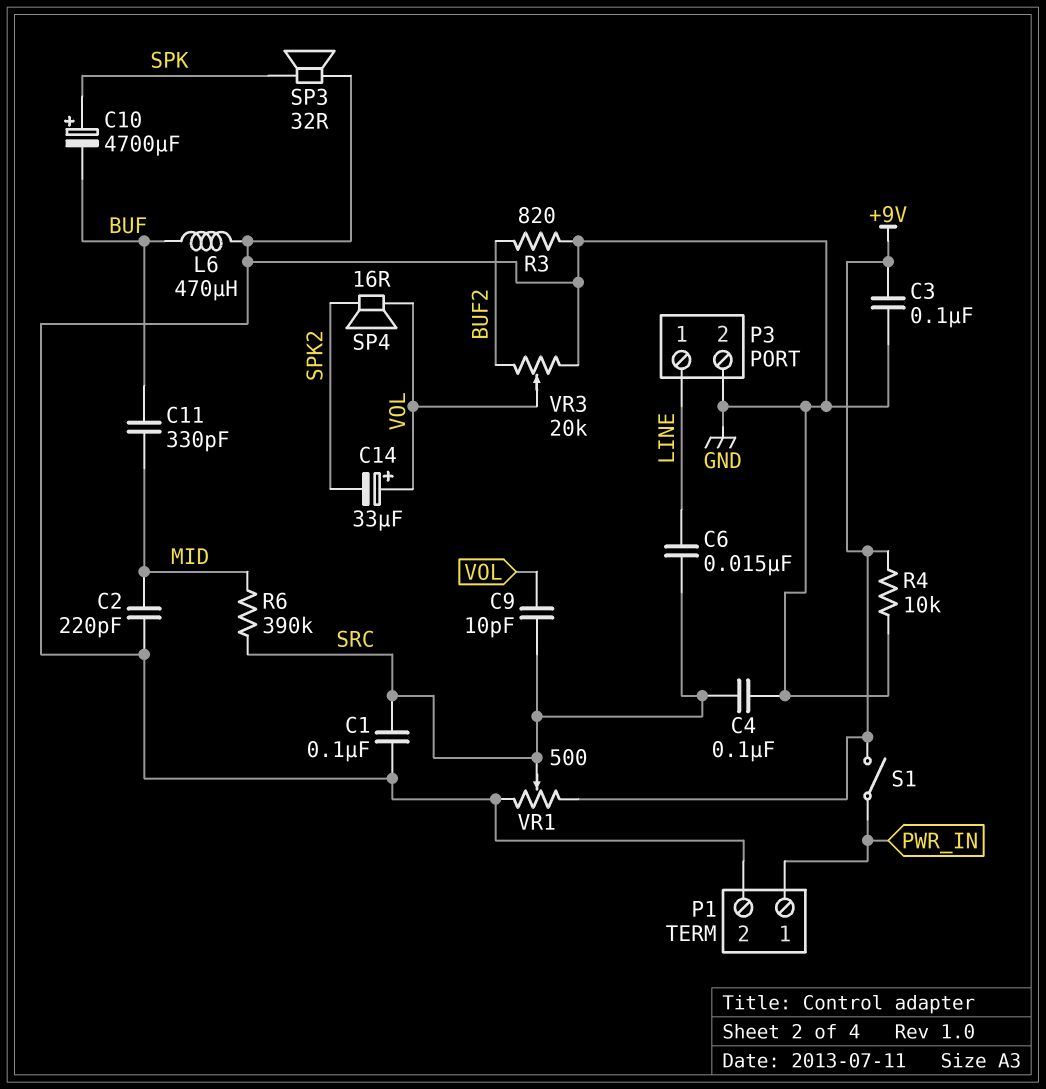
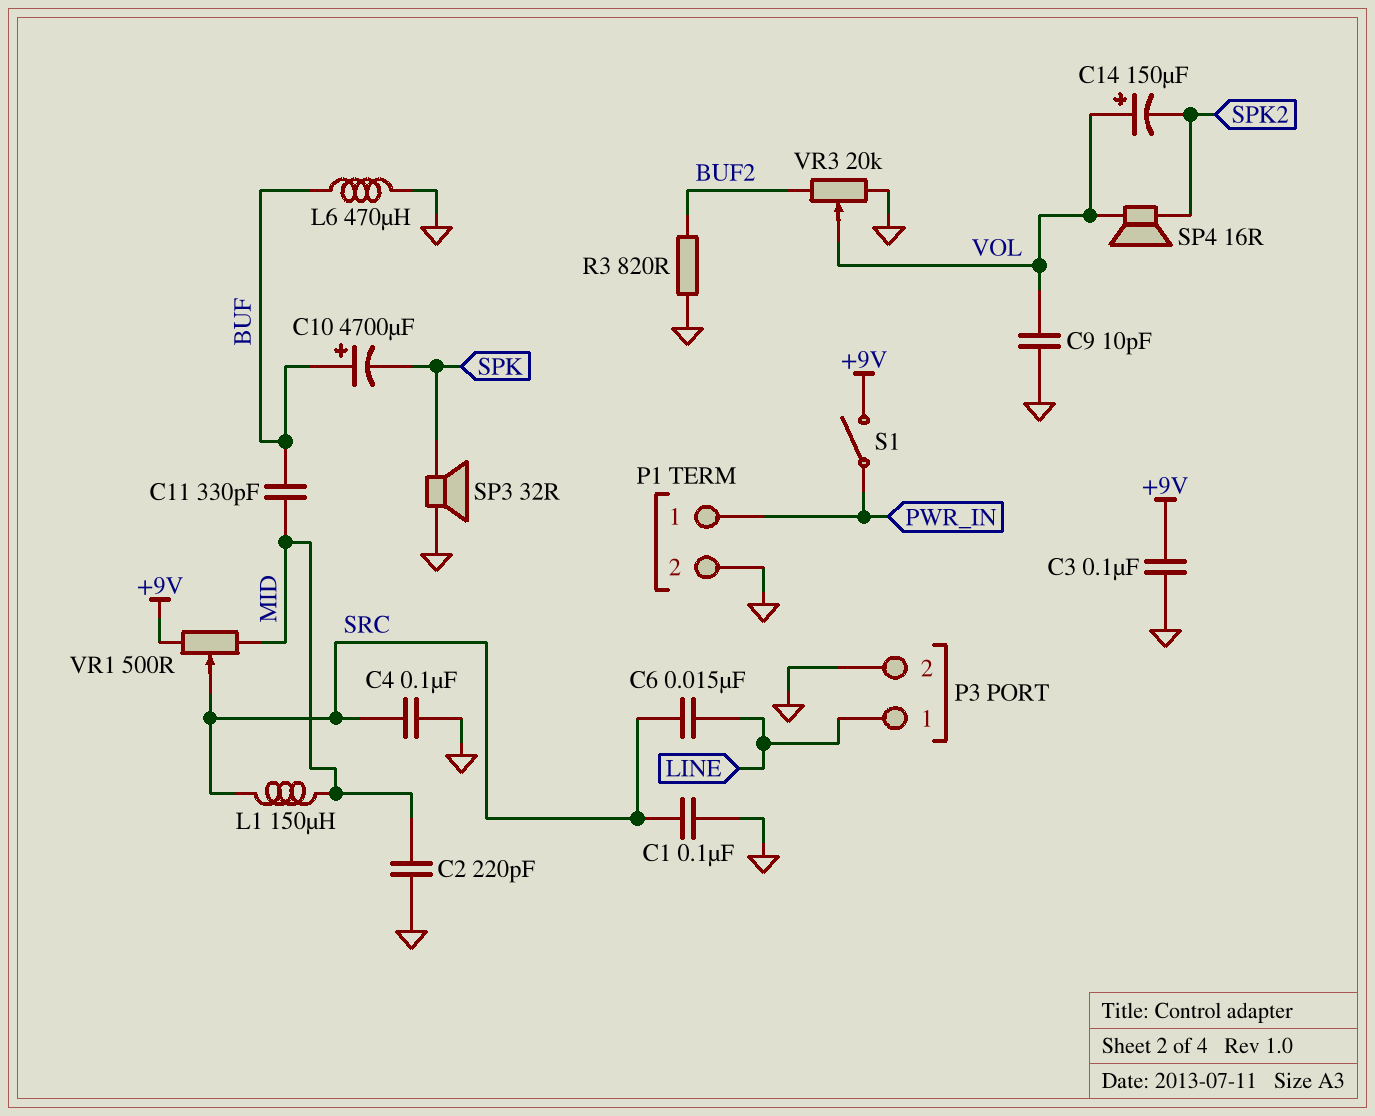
C9: 10pF (SRC, VOL) -> 10pF (GND, VOL)
C10: 4700uF (plus SPK, minus BUF) -> 4700uF (plus BUF, minus SPK)
C14: 33uF (plus VOL, minus SPK2) -> 150uF (plus VOL, minus SPK2)
L1: none -> 150uH (MID, SRC)
R4: 10k (+9V, GND) -> none
R6: 390k (MID, SRC) -> none
VR1: 500 (+9V, GND, wiper SRC) -> 500 (+9V, MID, wiper SRC)

